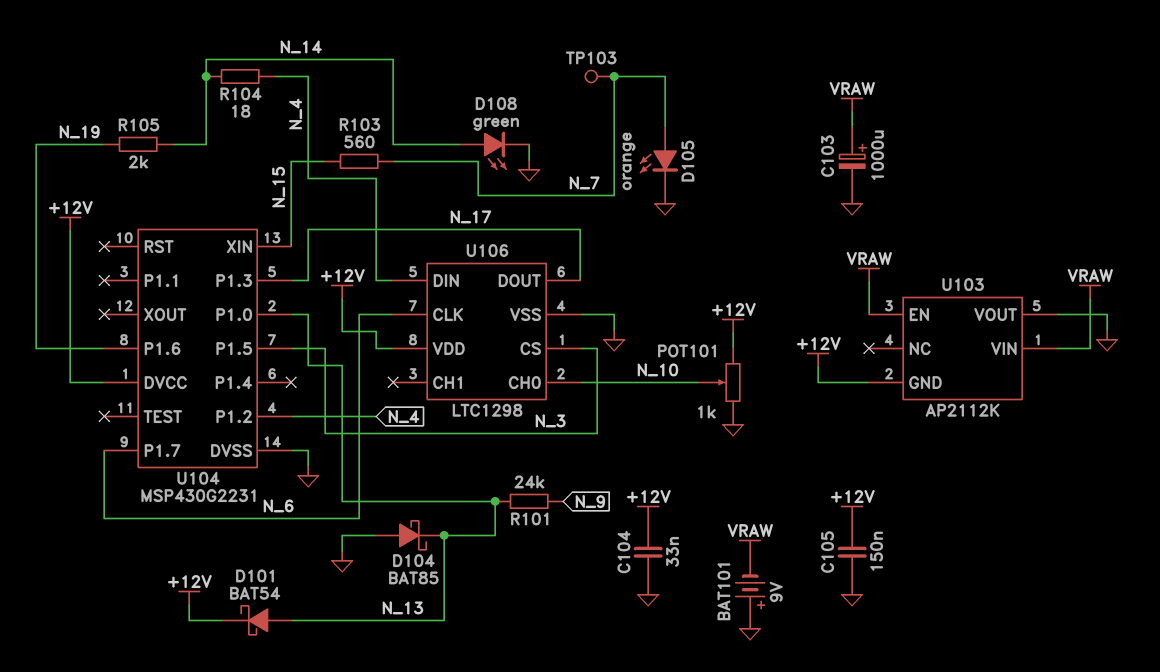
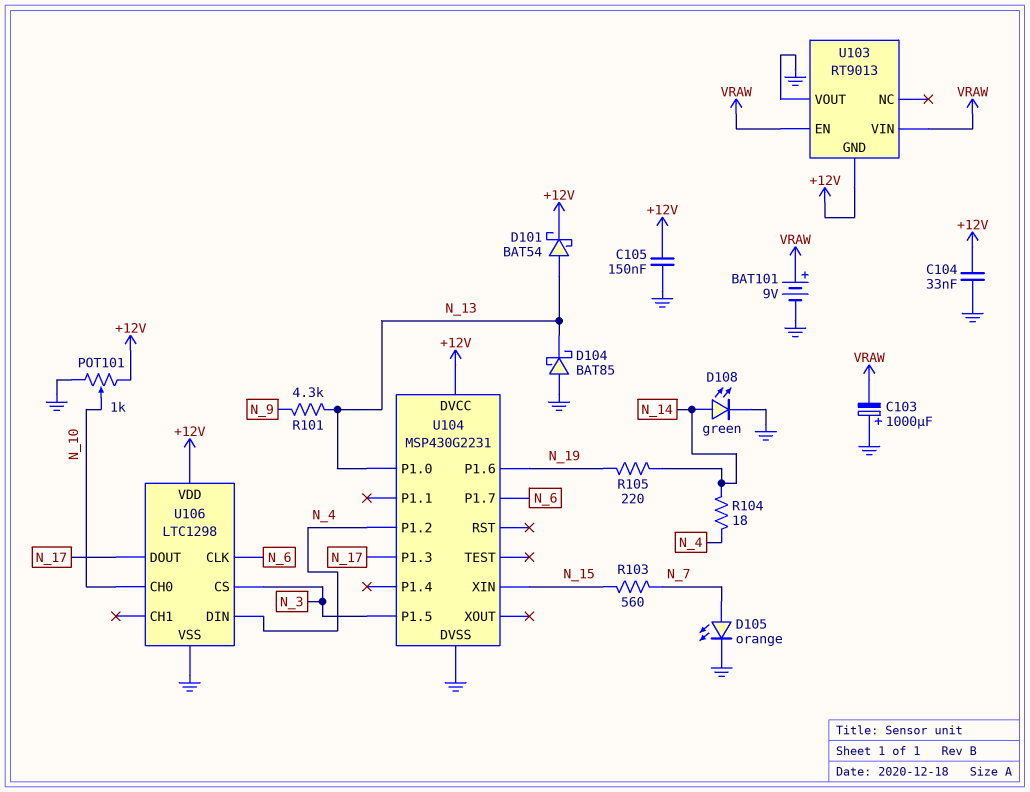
BAT101: 9V (plus GND, minus VRAW) -> 9V (plus VRAW, minus GND)
C103: 1000uF (plus VRAW, minus GND) -> 1000uF (plus GND, minus VRAW)
R101: 24k (N_9, N_13) -> 4.3k (N_9, N_13)
R105: 2k (N_14, N_19) -> 220 (N_14, N_19)
TP103: test point (N_7) -> none
U103: AP2112K -> RT9013

